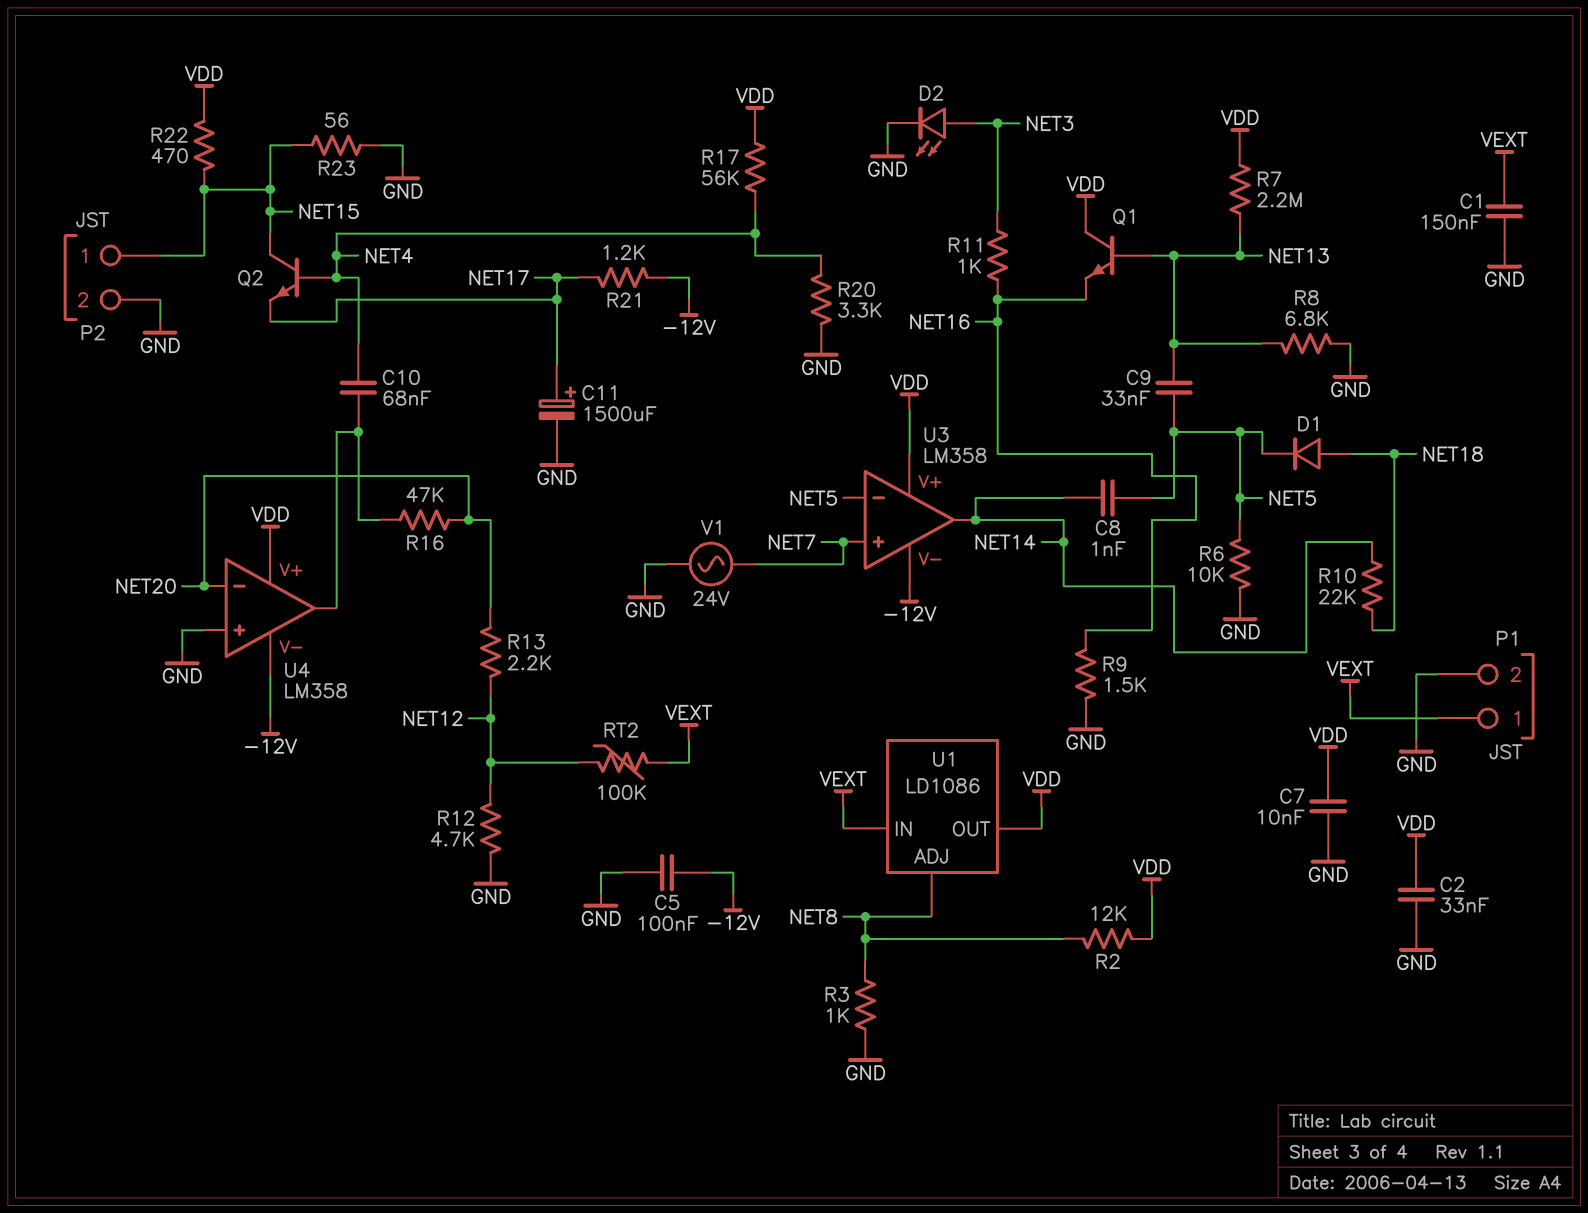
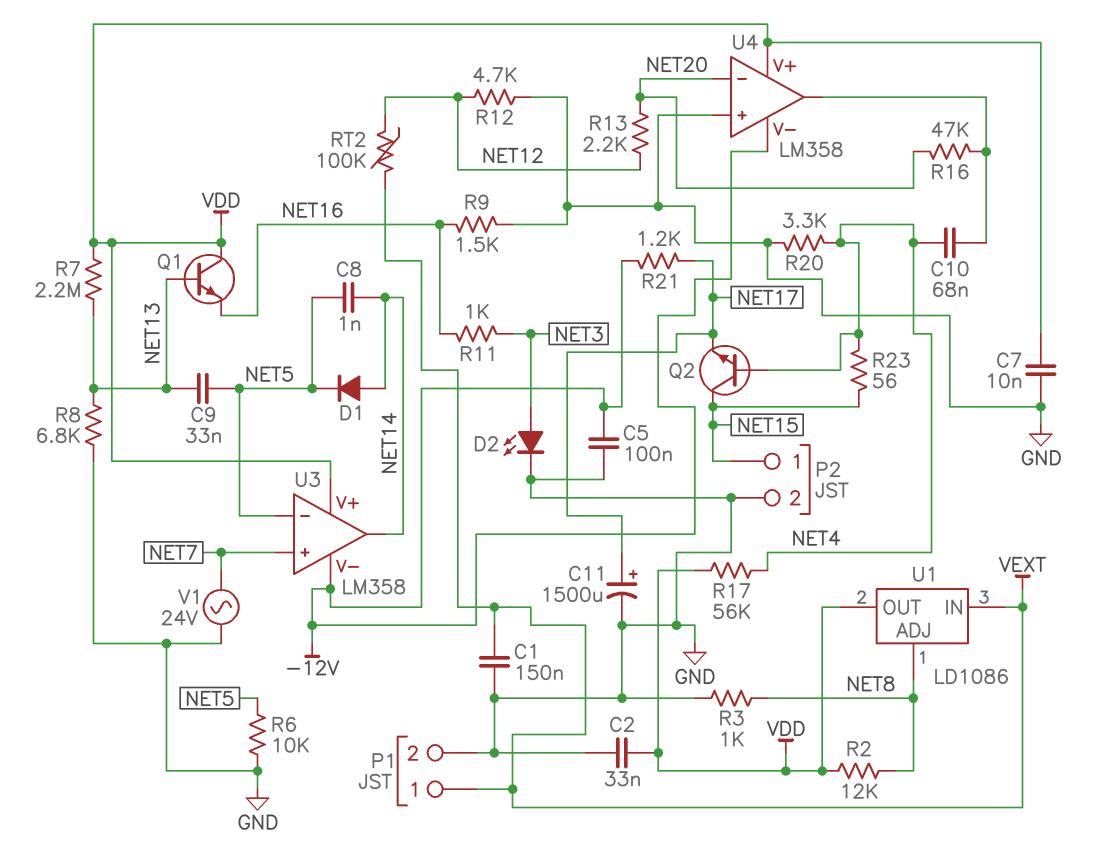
D1: diode (A NET18, K NET5) -> diode (A NET14, K NET5)
R10: 22k (NET14, NET18) -> none
R22: 470 (NET15, VDD) -> none
R23: 56 (GND, NET15) -> 56 (NET4, NET15)

